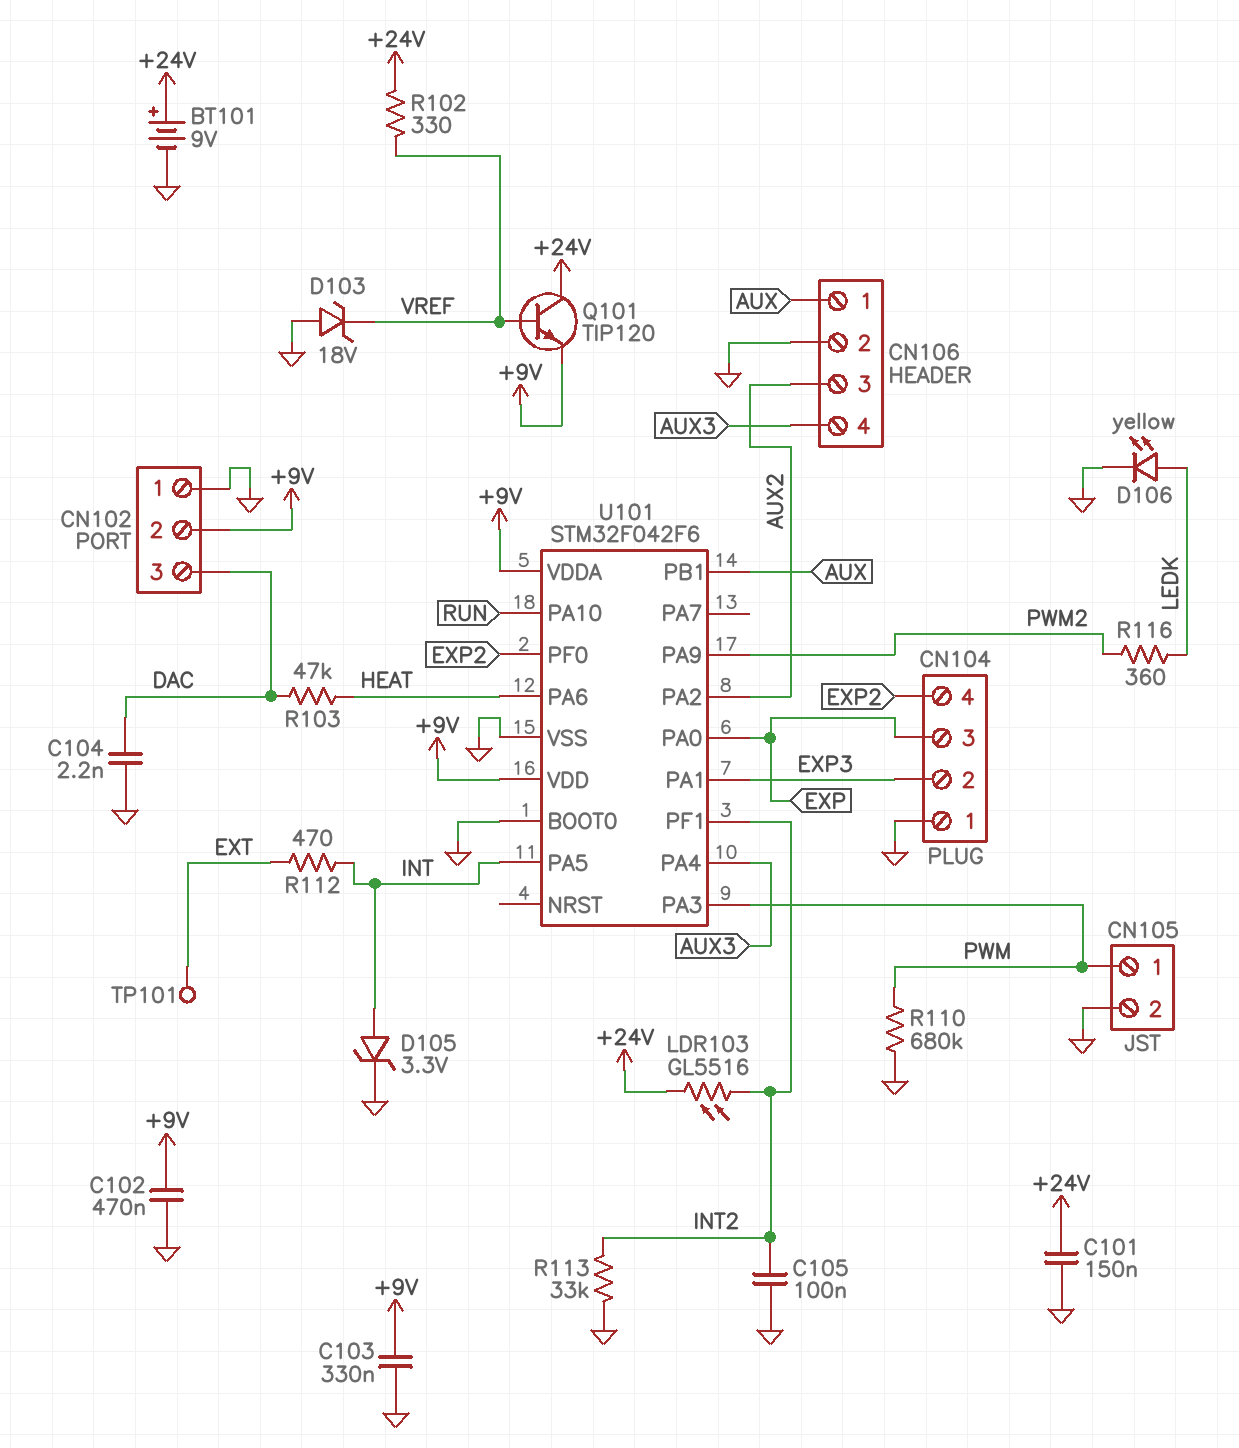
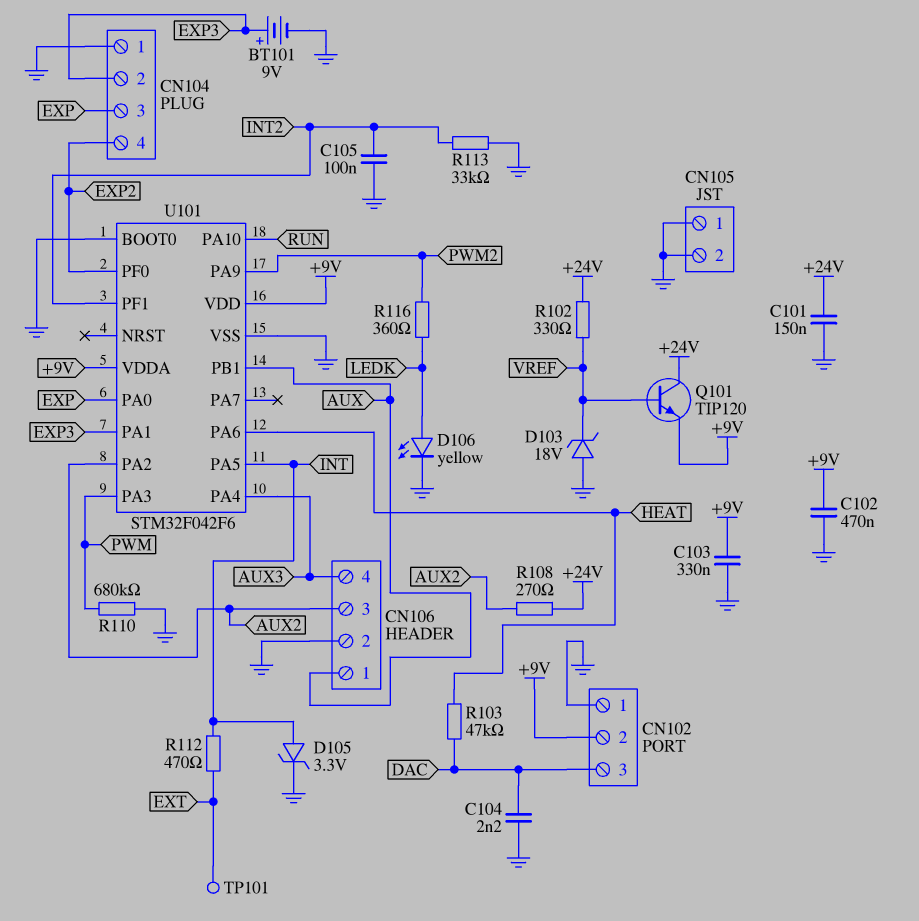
BT101: 9V (plus +24V, minus GND) -> 9V (plus EXP3, minus GND)
CN105 pin 1: PWM -> GND
LDR103: GL5516 (+24V, INT2) -> none
R108: none -> 270 (+24V, AUX2)

